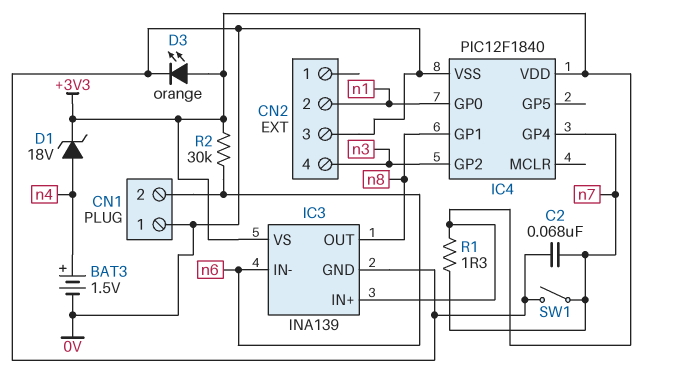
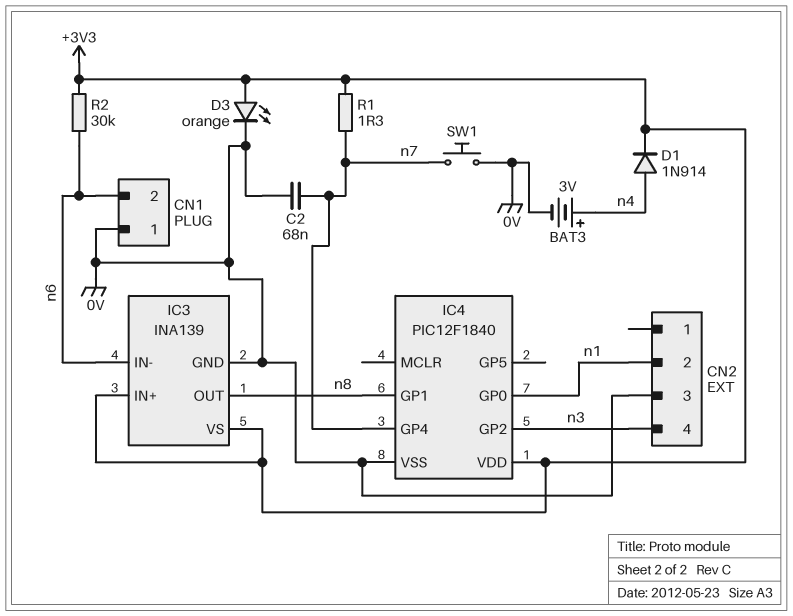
BAT3: 1.5V (plus n4, minus 0V) -> 3V (plus n4, minus 0V)
D1: zener 18V (A n4, K +3V3) -> diode 1N914 (A n4, K +3V3)
SW1: switch (0V, n7) -> button (0V, n7)

